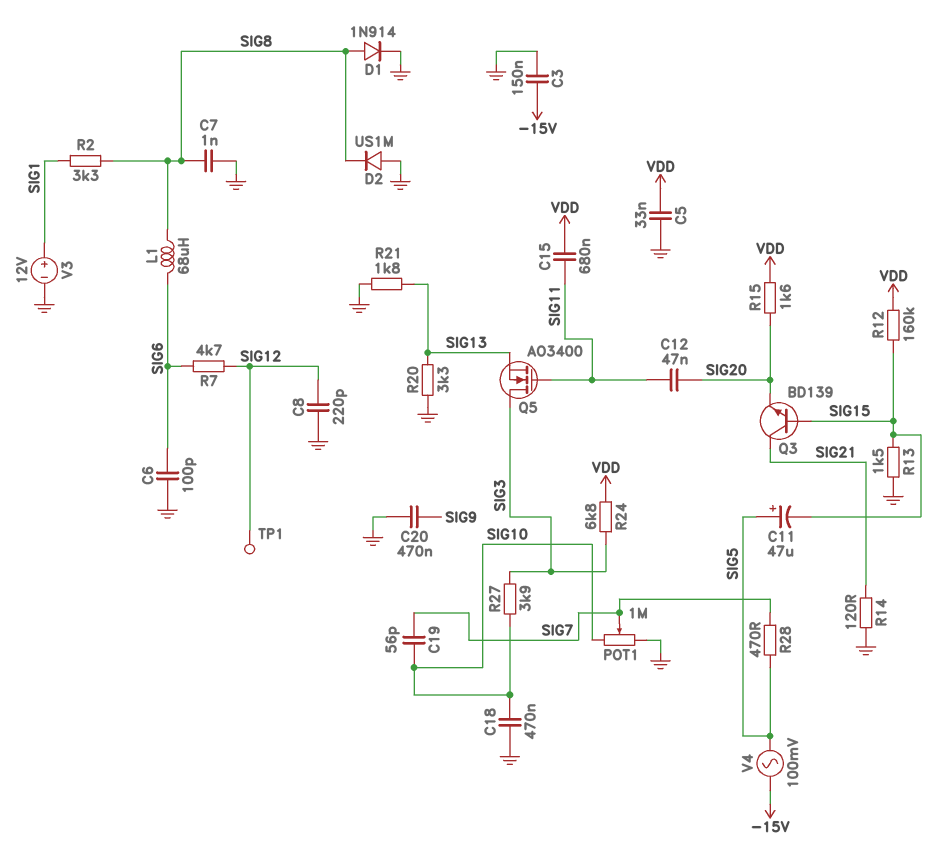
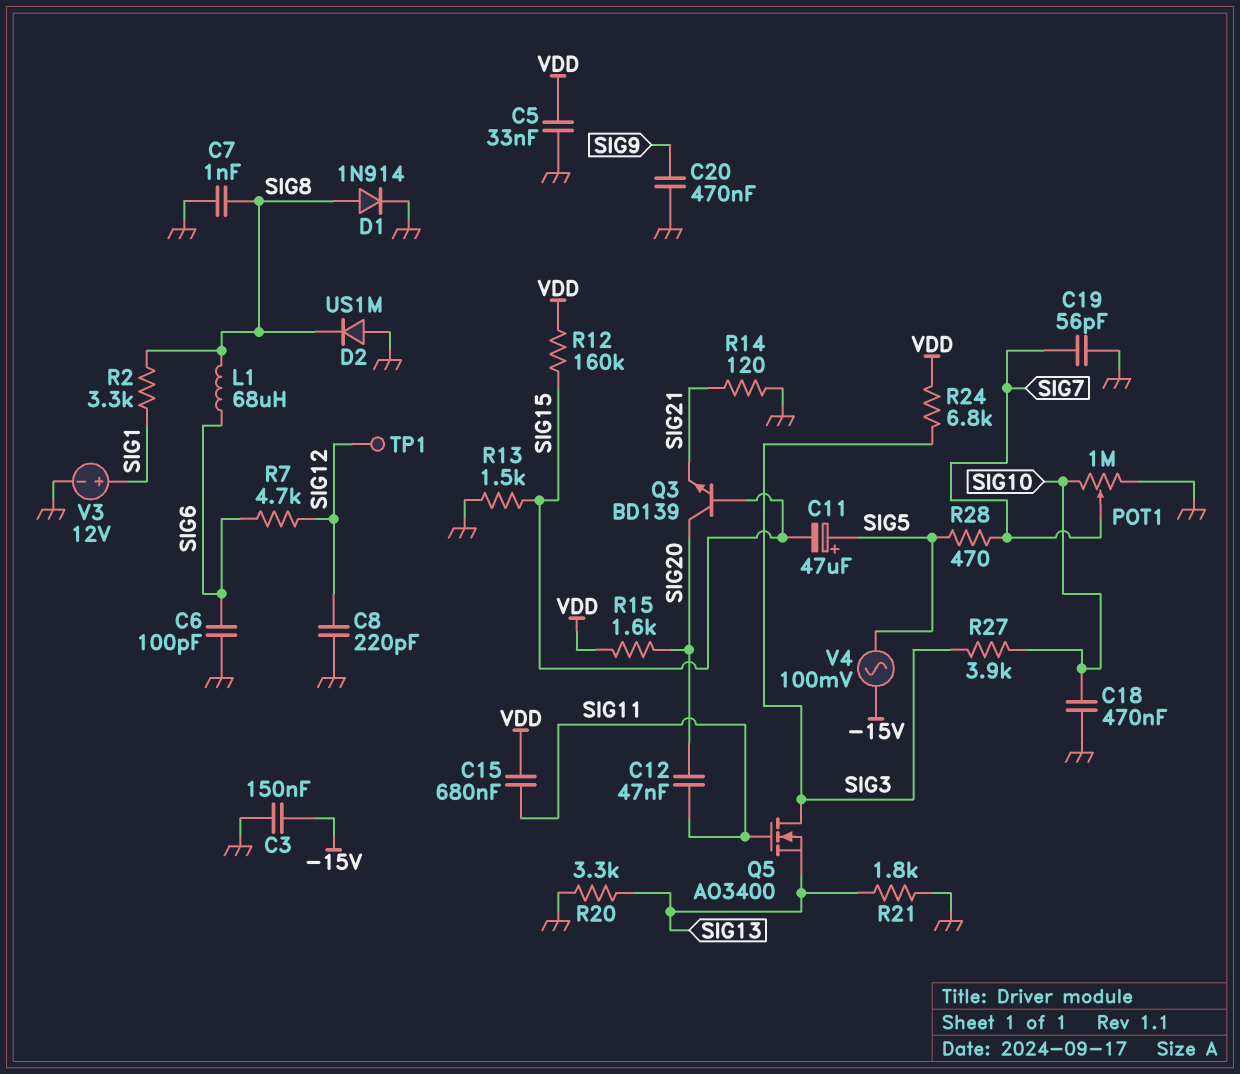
C19: 56pF (SIG7, SIG10) -> 56pF (GND, SIG7)
Q3: NPN BD139 (B SIG15, C SIG21, E SIG20) -> NPN BD139 (B SIG15, C SIG20, E SIG21)

